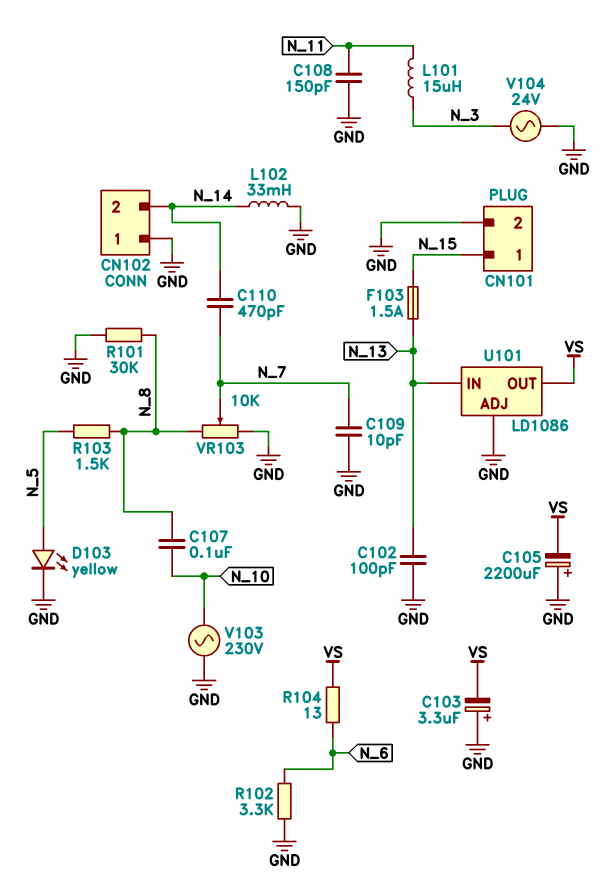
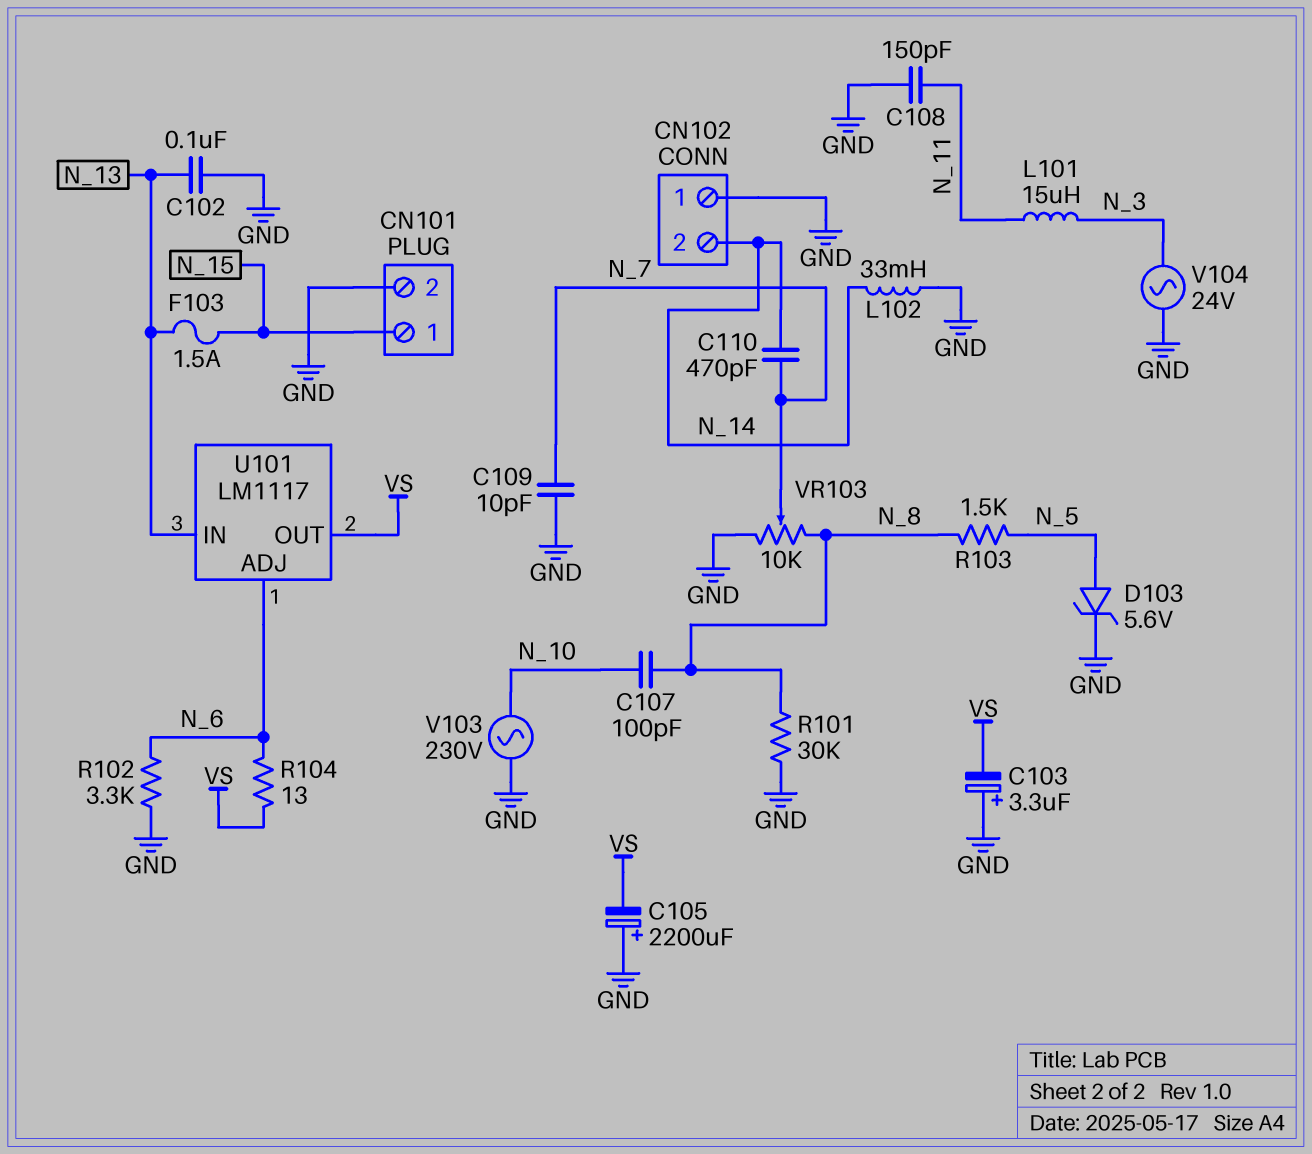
C102: 100pF (GND, N_13) -> 100nF (GND, N_13)
C107: 100nF (N_8, N_10) -> 100pF (N_8, N_10)
D103: LED yellow (A N_5, K GND) -> zener 5.6V (A N_5, K GND)
U101: LD1086 -> LM1117
U101 pin ADJ: GND -> N_6

